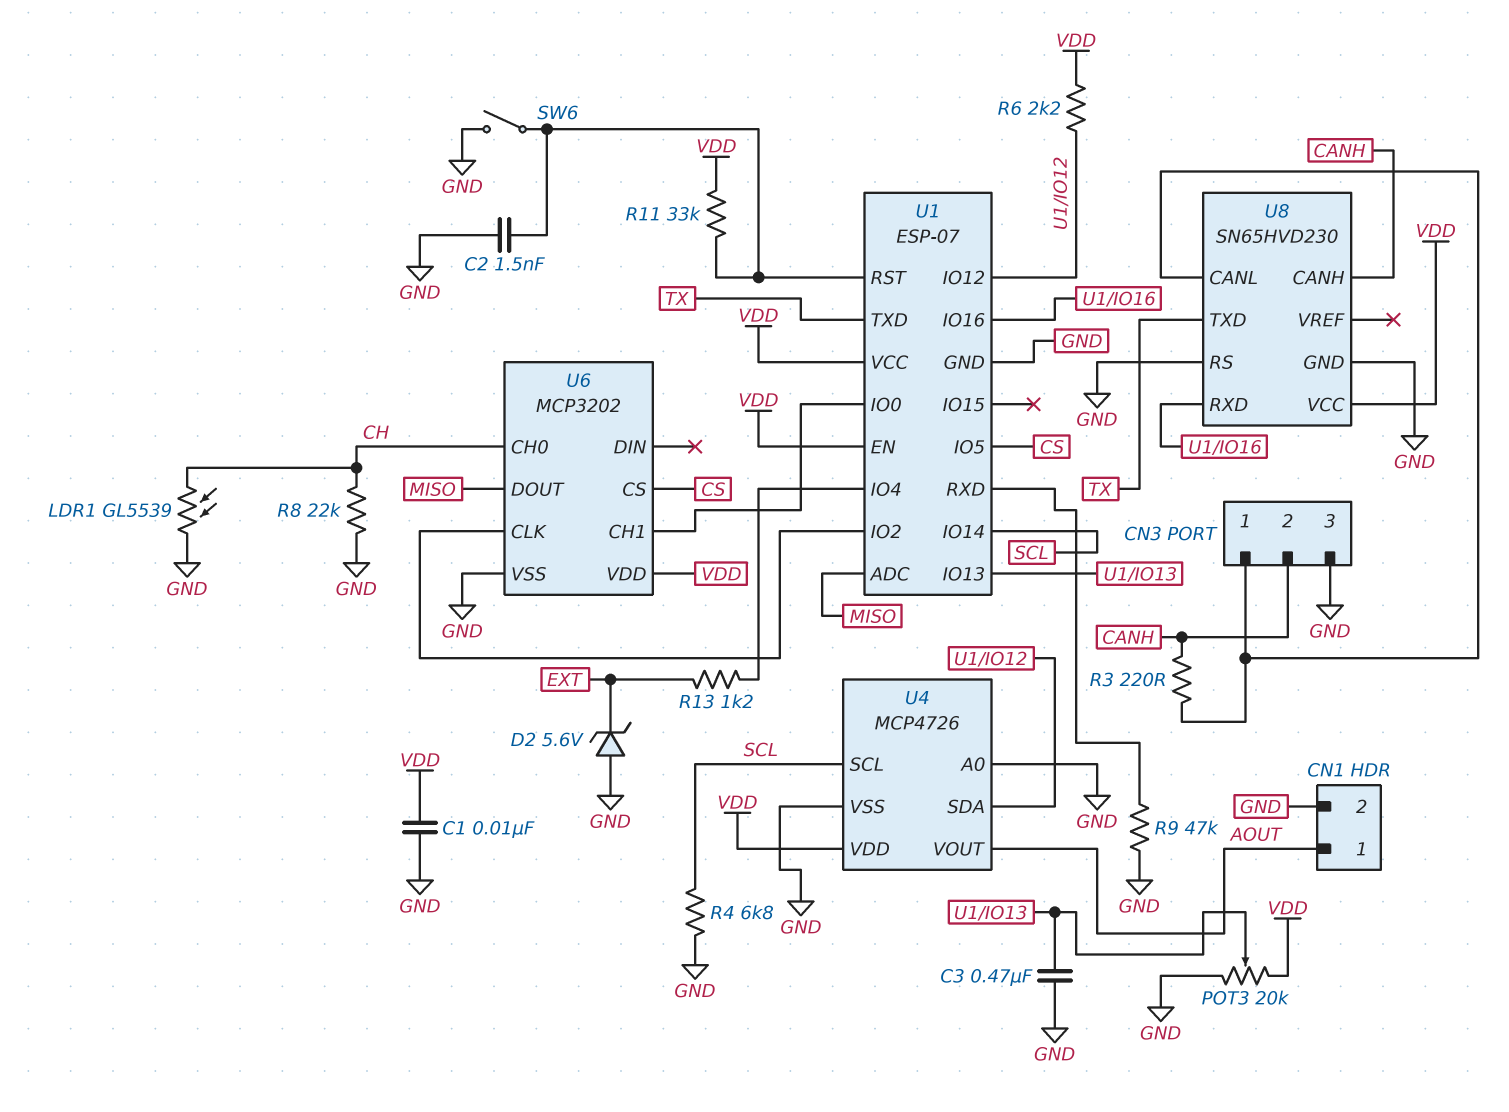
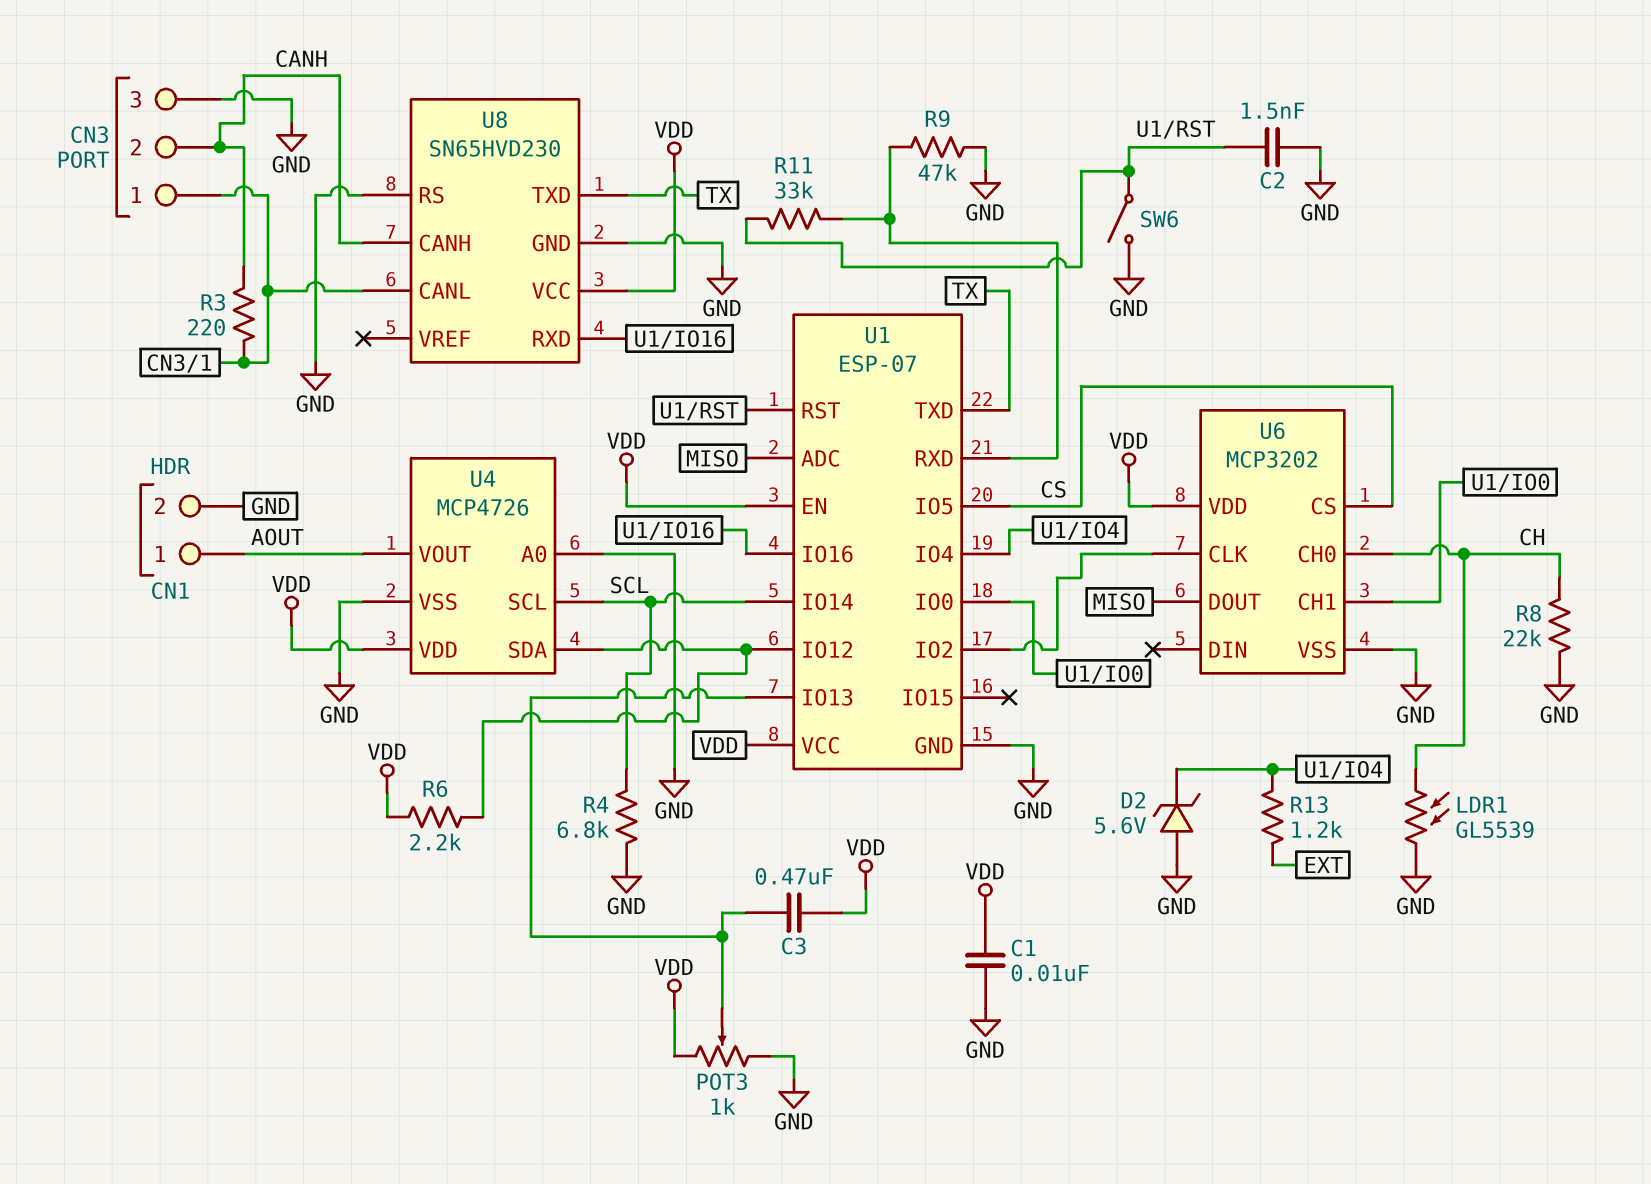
C3: 470nF (GND, U1/IO13) -> 470nF (U1/IO13, VDD)
D2: zener 5.6V (A GND, K EXT) -> zener 5.6V (A GND, K U1/IO4)
POT3: 20k (GND, VDD, wiper U1/IO13) -> 1k (GND, VDD, wiper U1/IO13)
R11: 33k (U1/RST, VDD) -> 33k (U1/RST, U1/RXD)

